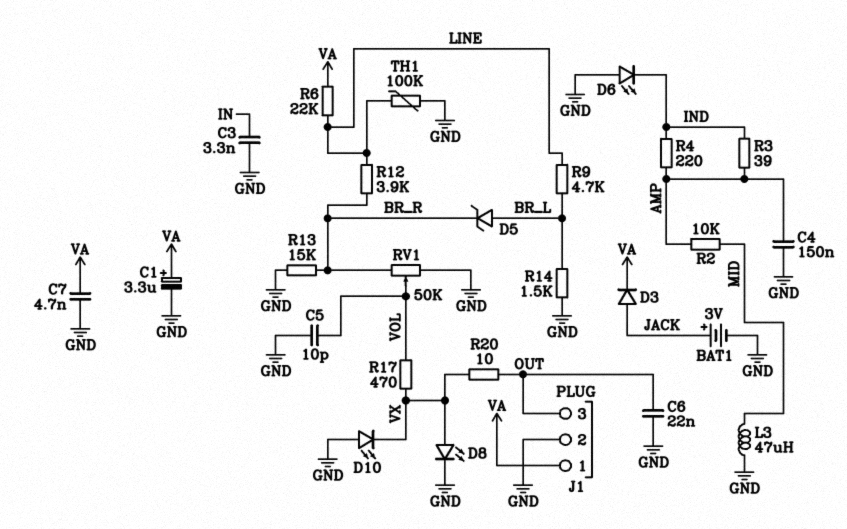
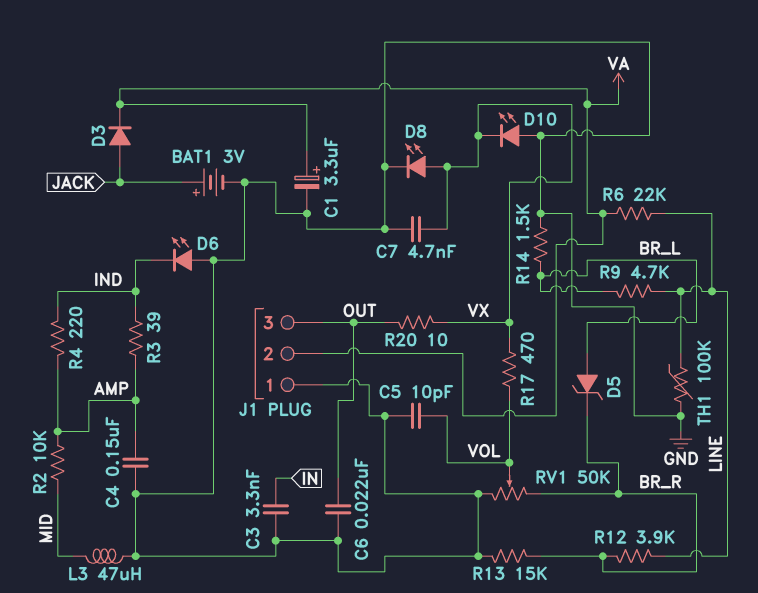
C7: 4.7nF (GND, VA) -> 4.7nF (GND, VX)
J1 pin 1: VA -> GND
J1 pin 2: GND -> VA

